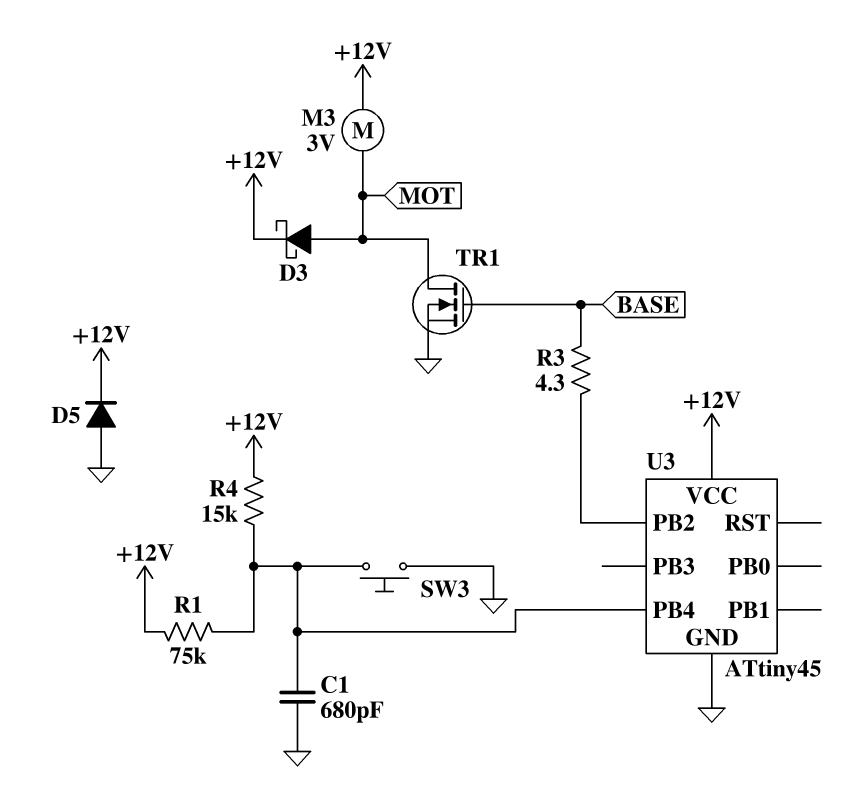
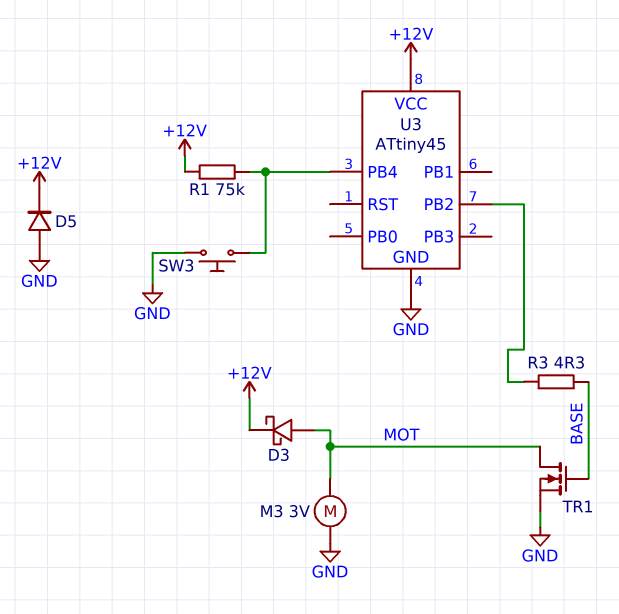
C1: 680pF (GND, U3/PB4) -> none
M3: motor 3V (+12V, MOT) -> motor 3V (GND, MOT)
R4: 15k (+12V, U3/PB4) -> none

